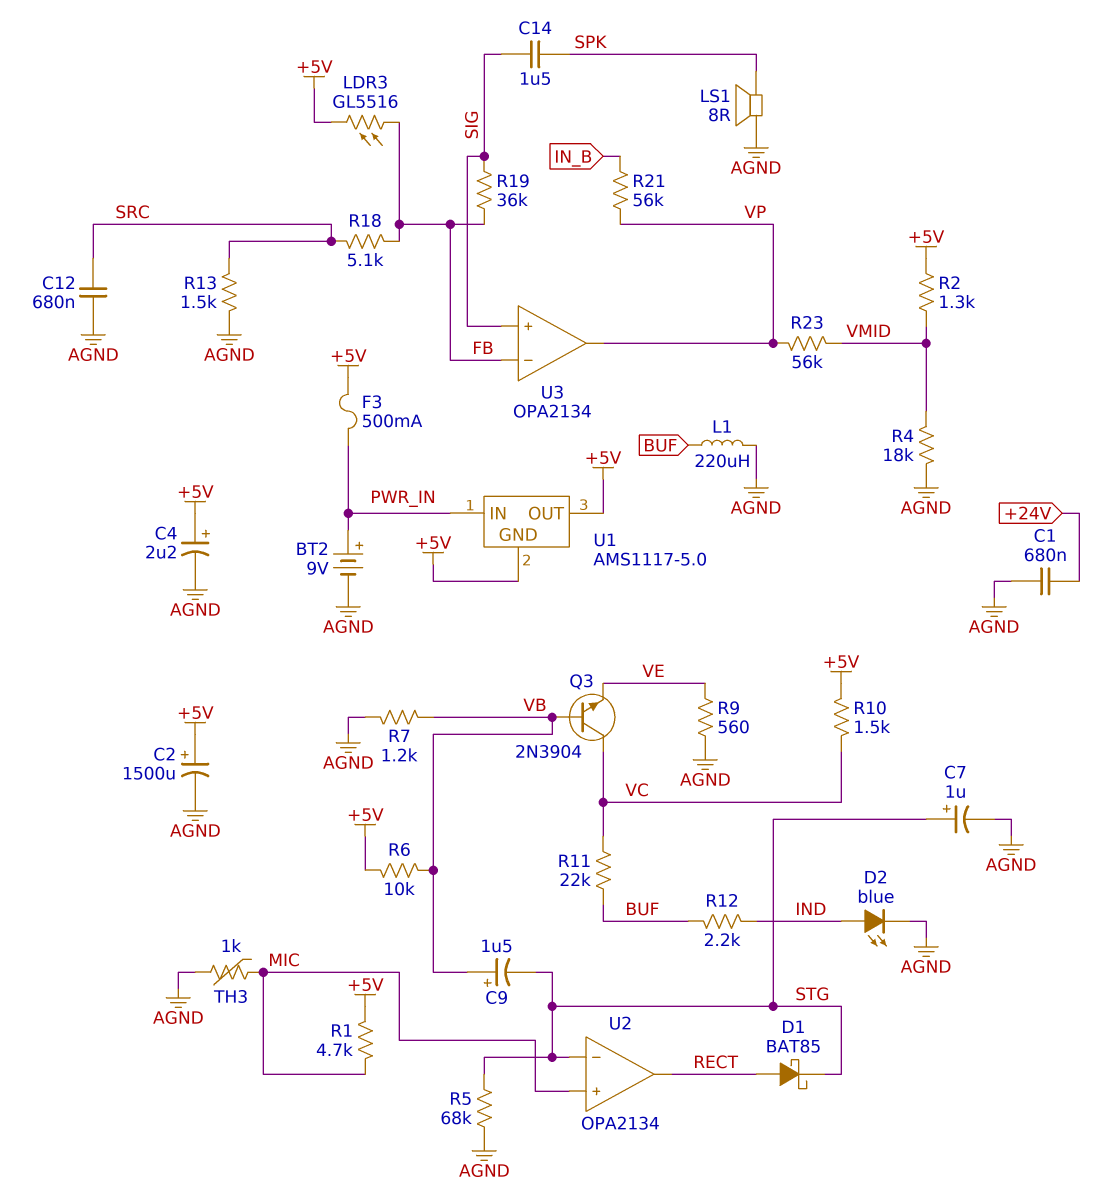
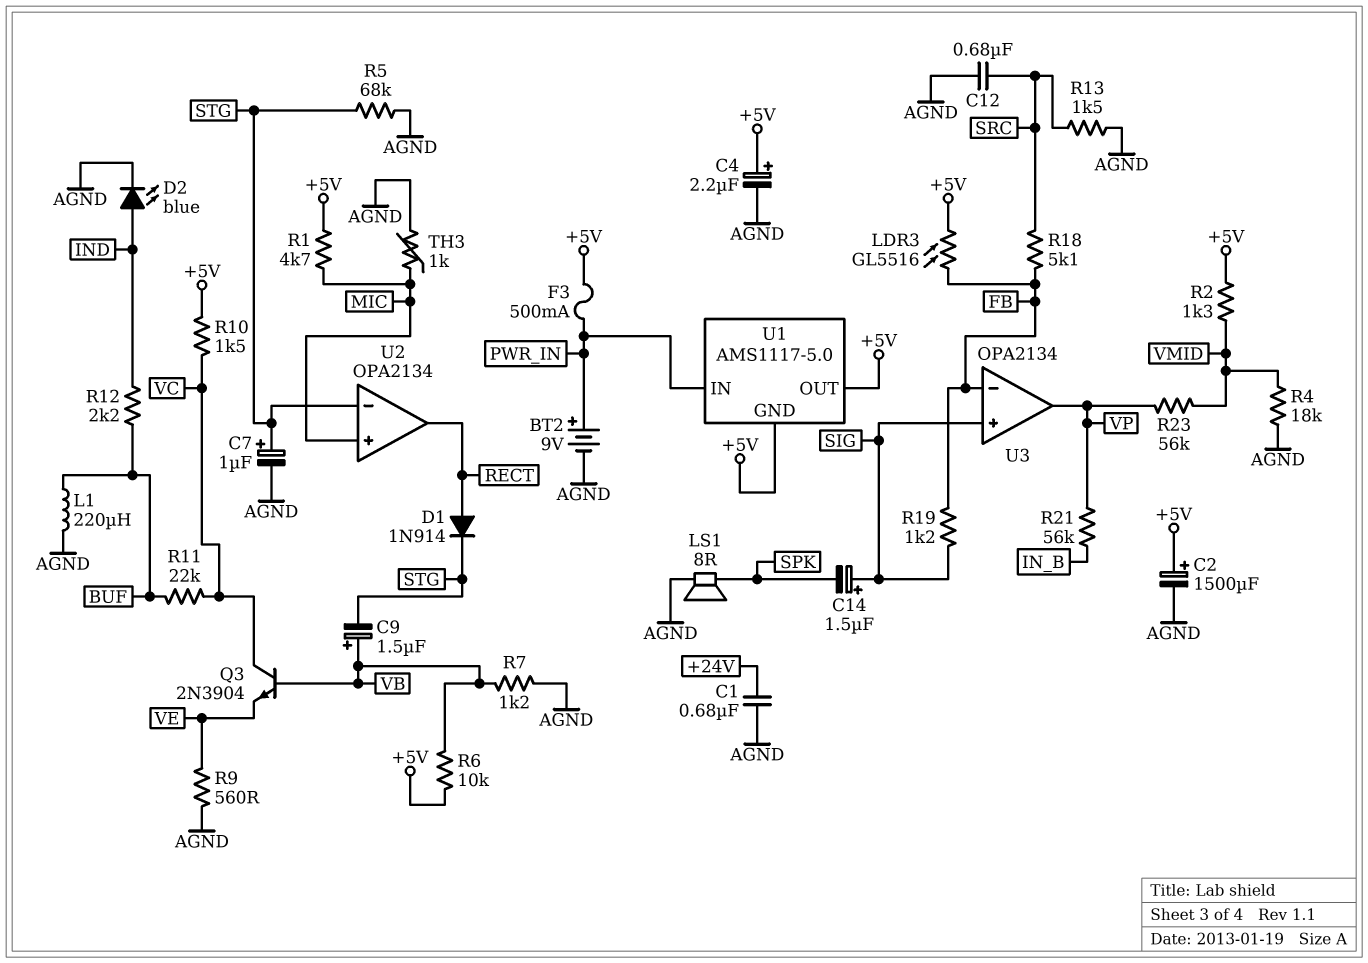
C14: 1.5uF (SIG, SPK) -> 1.5uF (plus SIG, minus SPK)
D1: schottky BAT85 (A RECT, K STG) -> diode 1N914 (A RECT, K STG)
R19: 36k (FB, SIG) -> 1.2k (FB, SIG)

